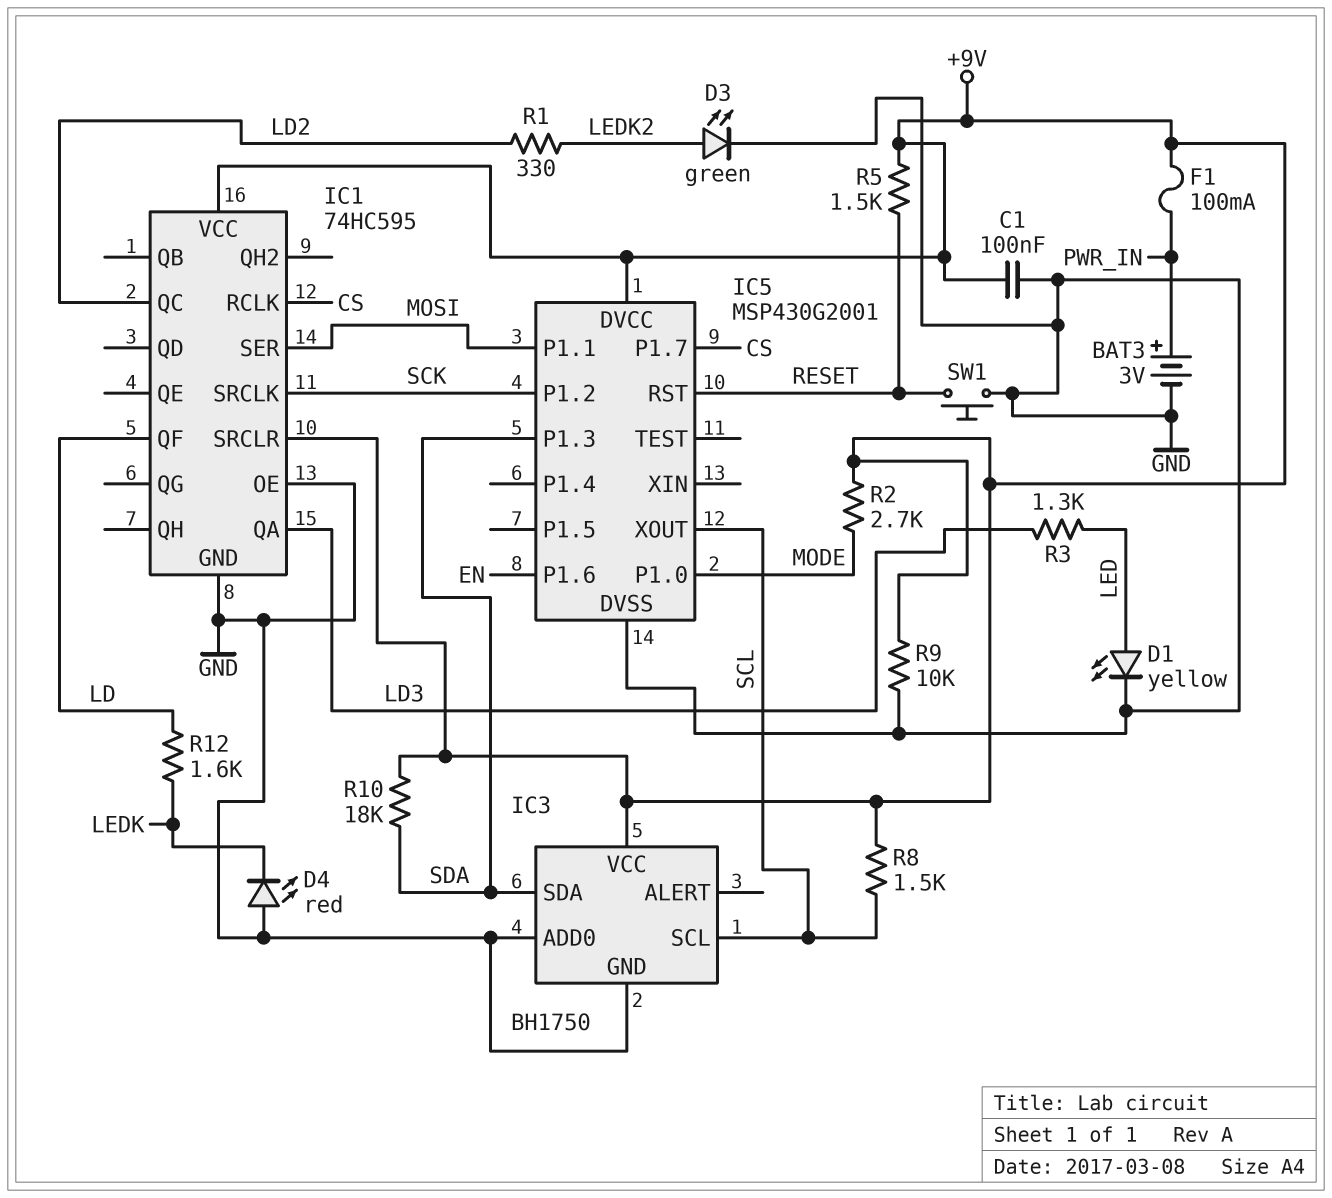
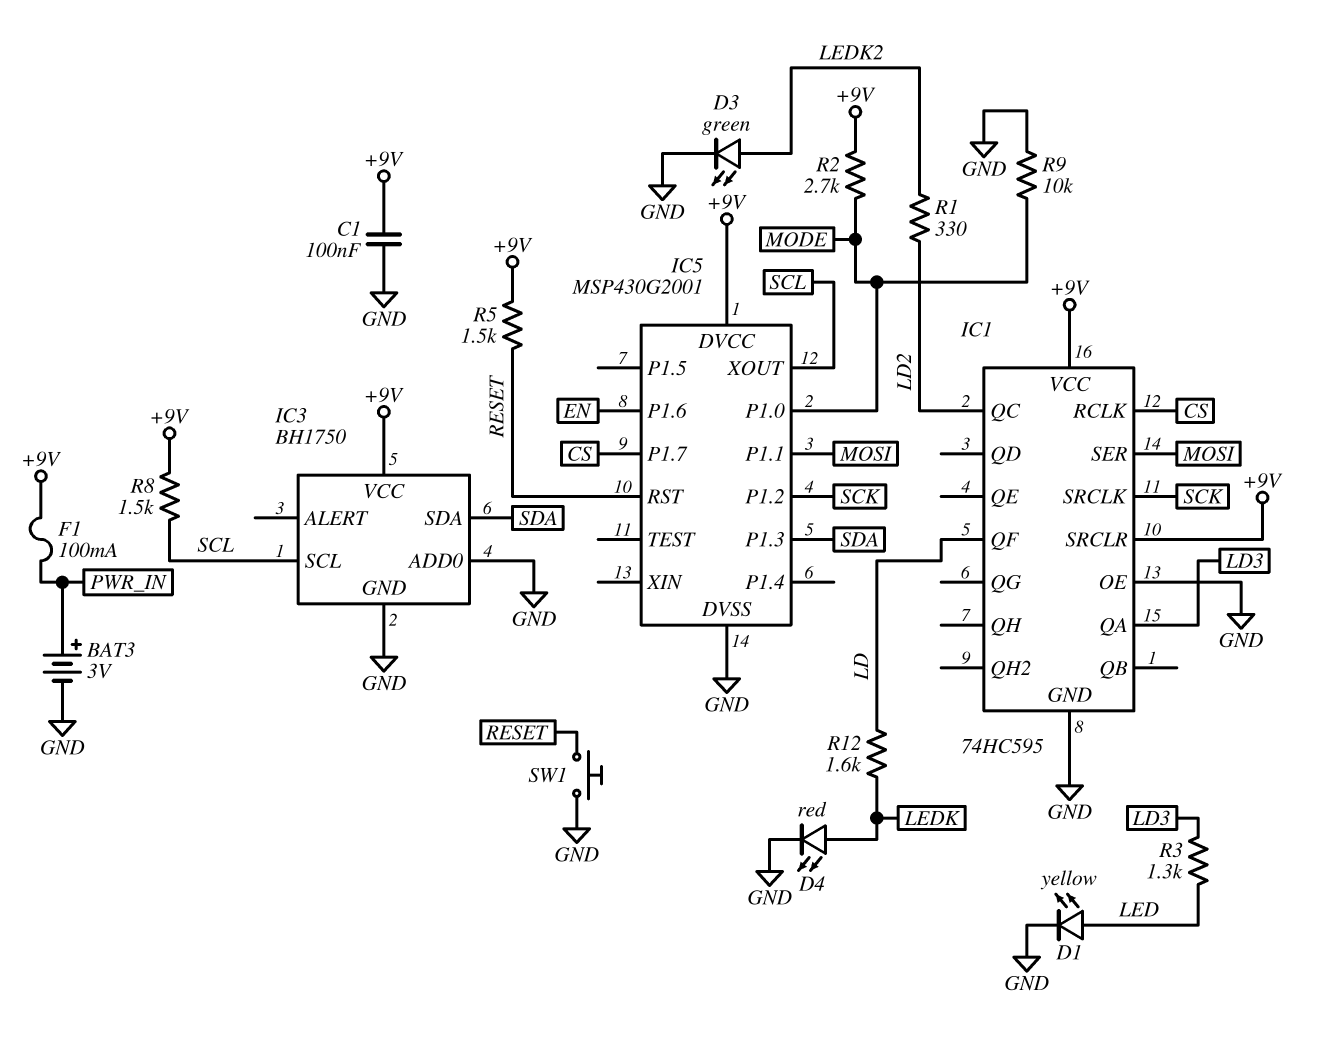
D4: LED red (A GND, K LEDK) -> LED red (A LEDK, K GND)
R9: 10k (+9V, GND) -> 10k (GND, MODE)
R10: 18k (+9V, SDA) -> none

